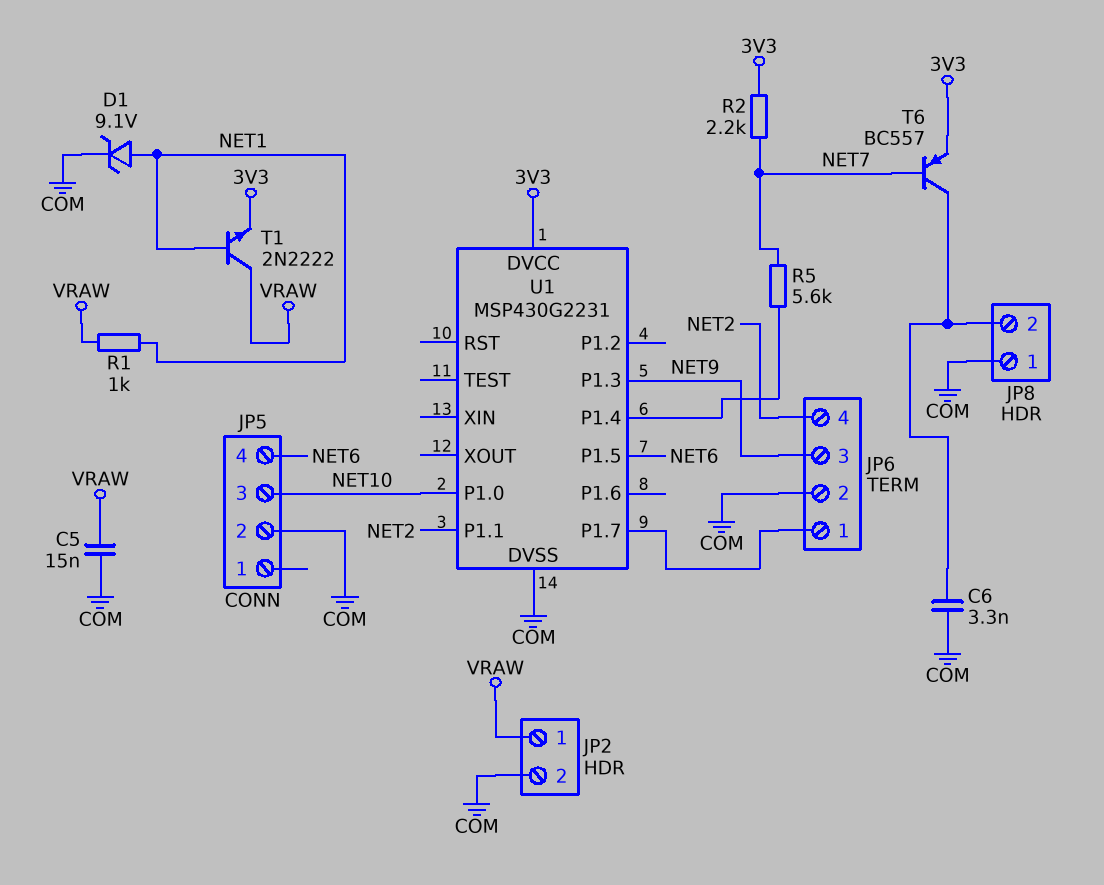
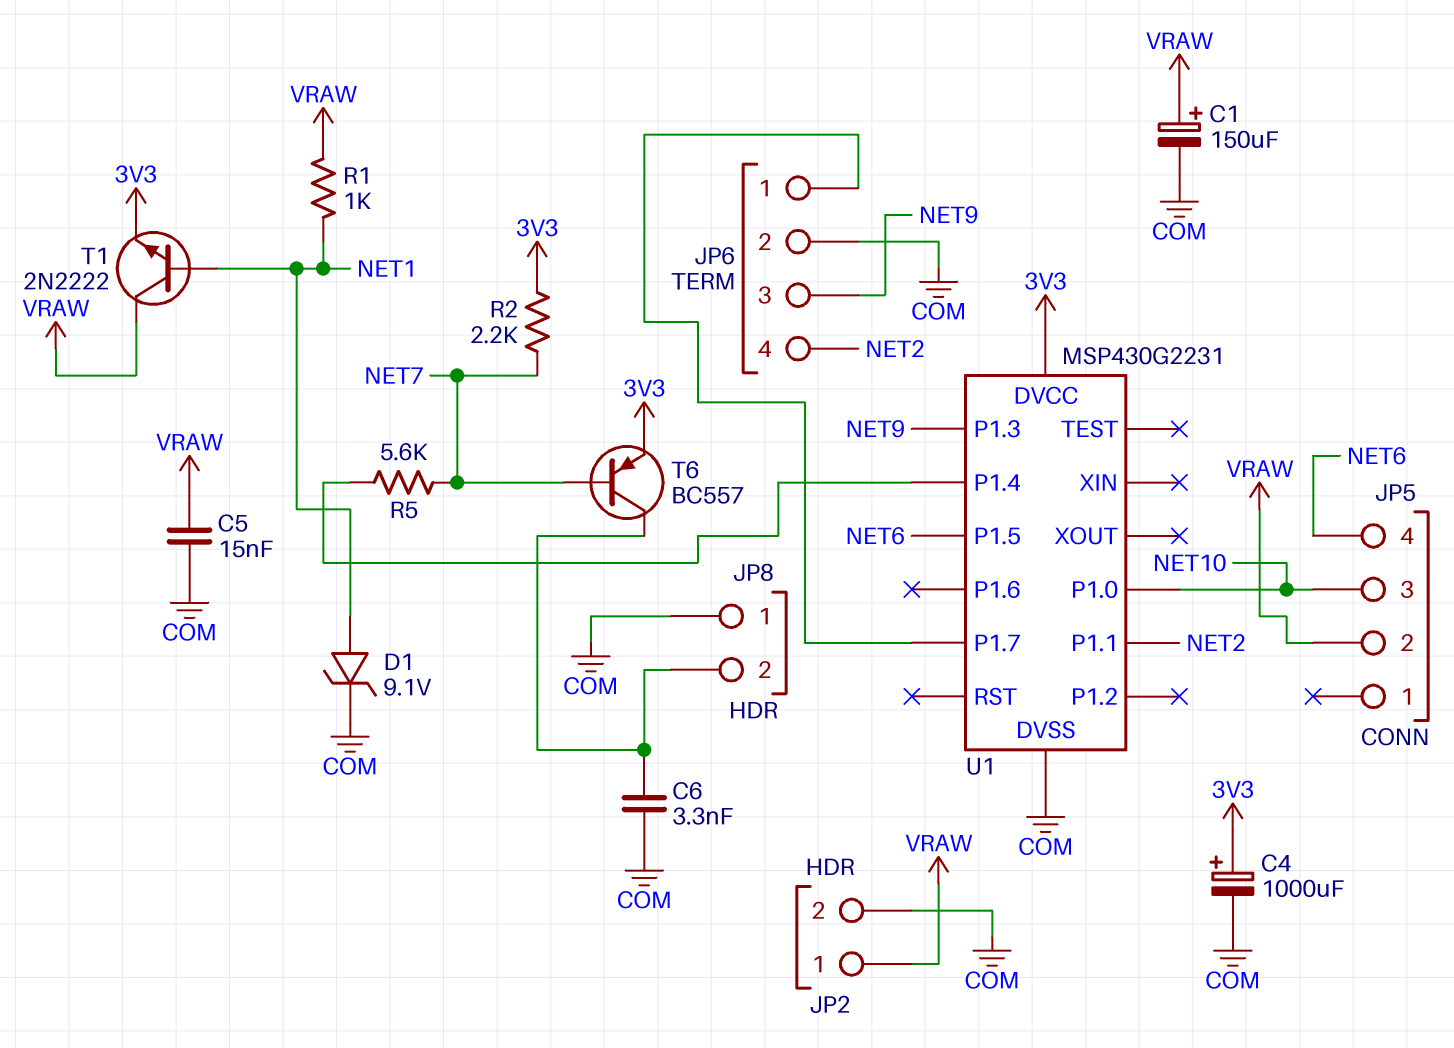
C1: none -> 150uF (plus VRAW, minus COM)
C4: none -> 1000uF (plus 3V3, minus COM)
JP5 pin 2: COM -> VRAW

